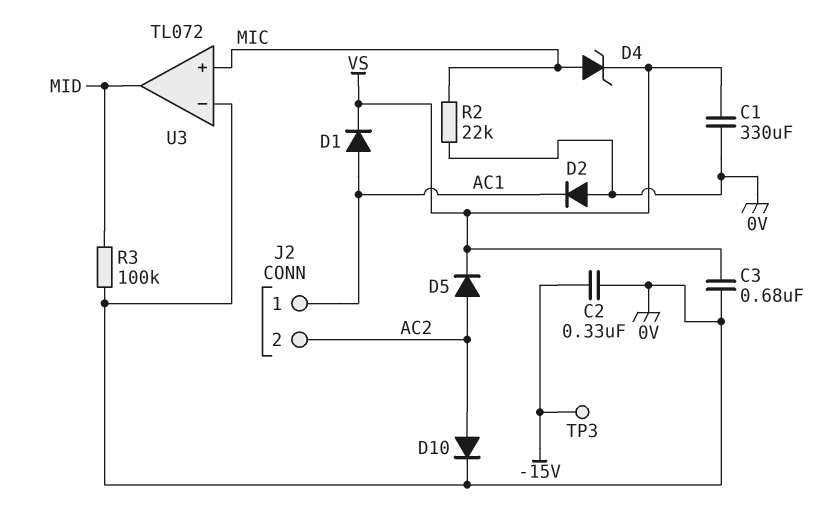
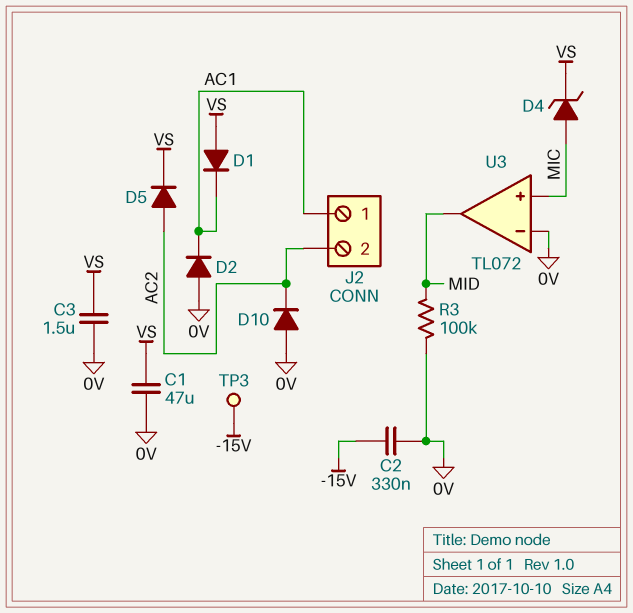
C1: 330uF (0V, VS) -> 47uF (0V, VS)
C3: 680nF (0V, VS) -> 1.5uF (0V, VS)
D1: diode (A AC1, K VS) -> diode (A VS, K AC1)
D10: diode (A AC2, K 0V) -> diode (A 0V, K AC2)
R2: 22k (0V, MIC) -> none

